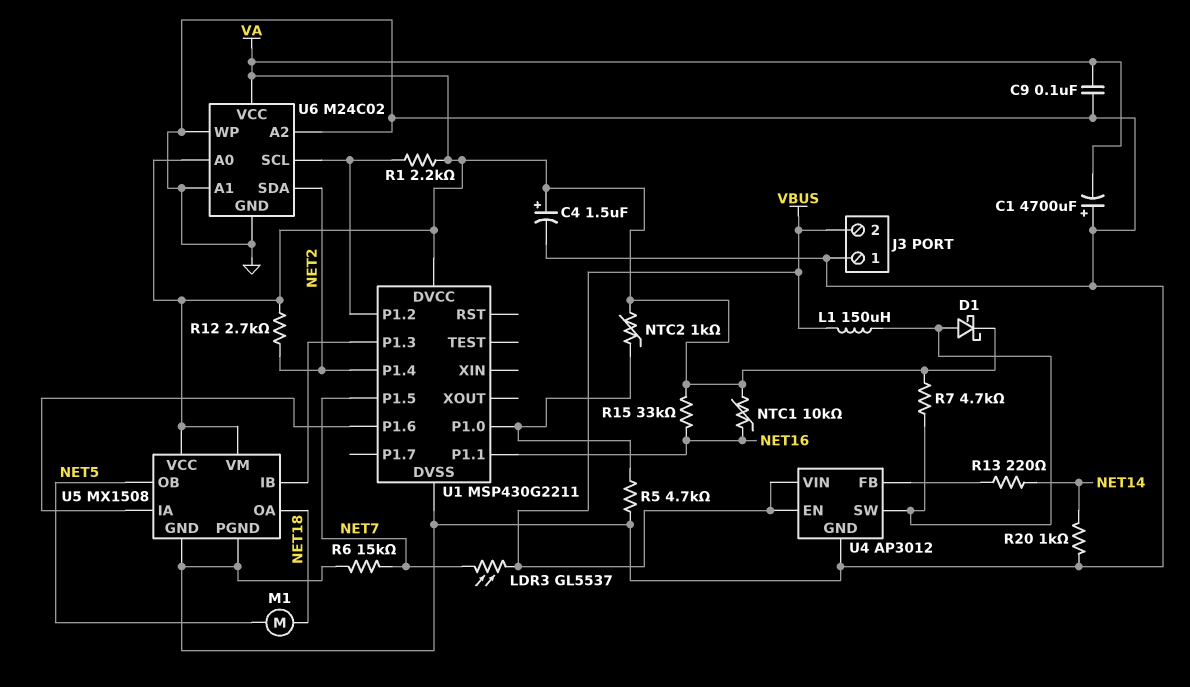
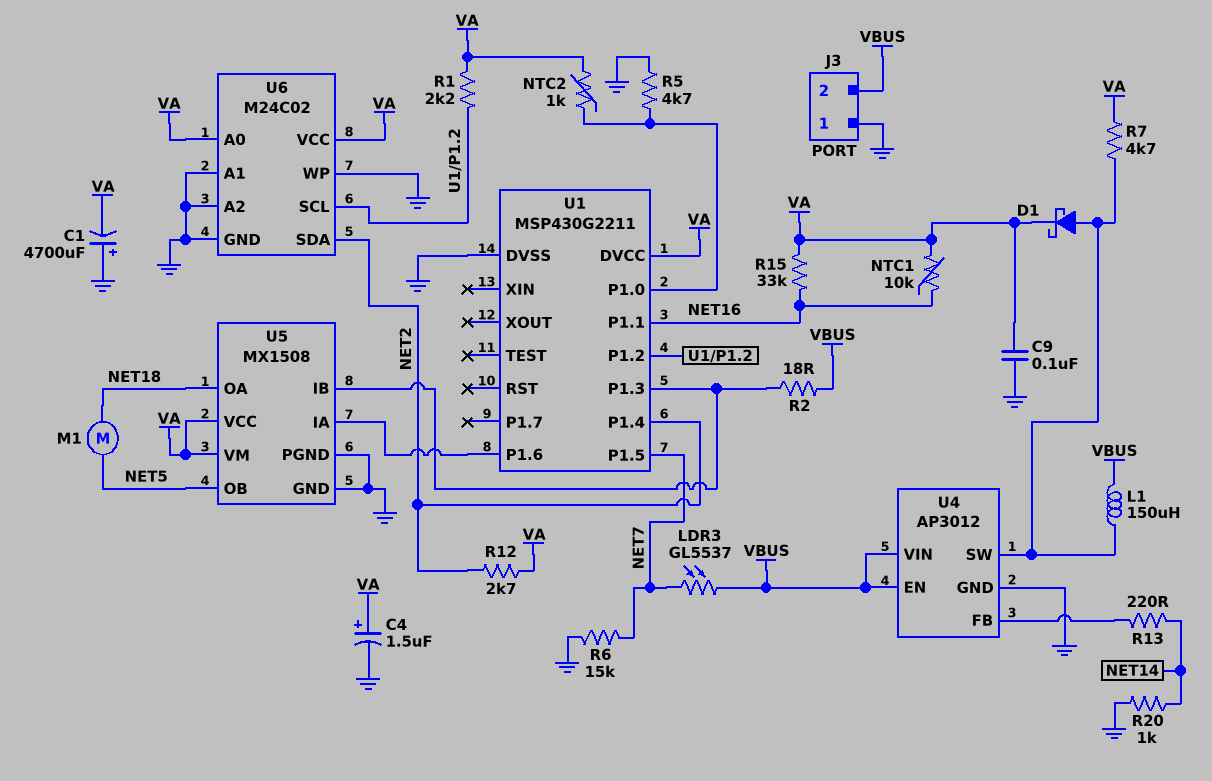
R2: none -> 18 (U1/P1.3, VBUS)

